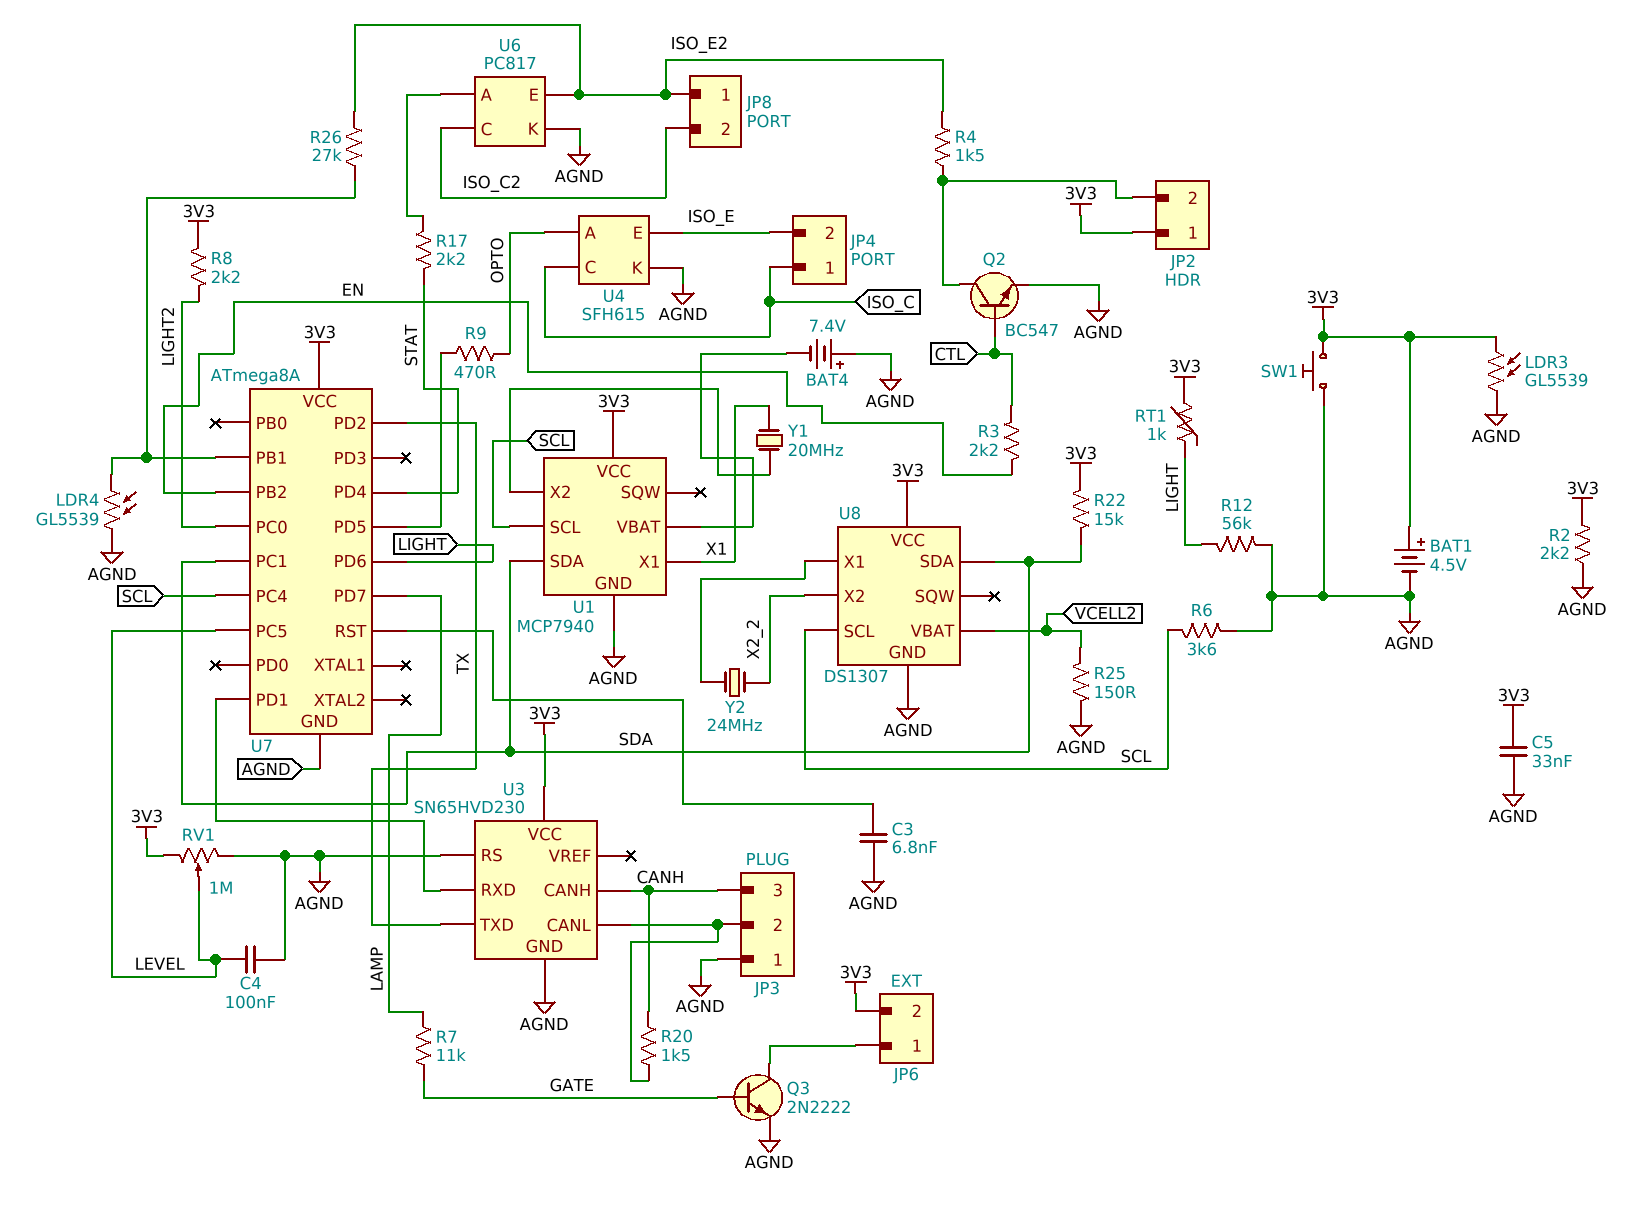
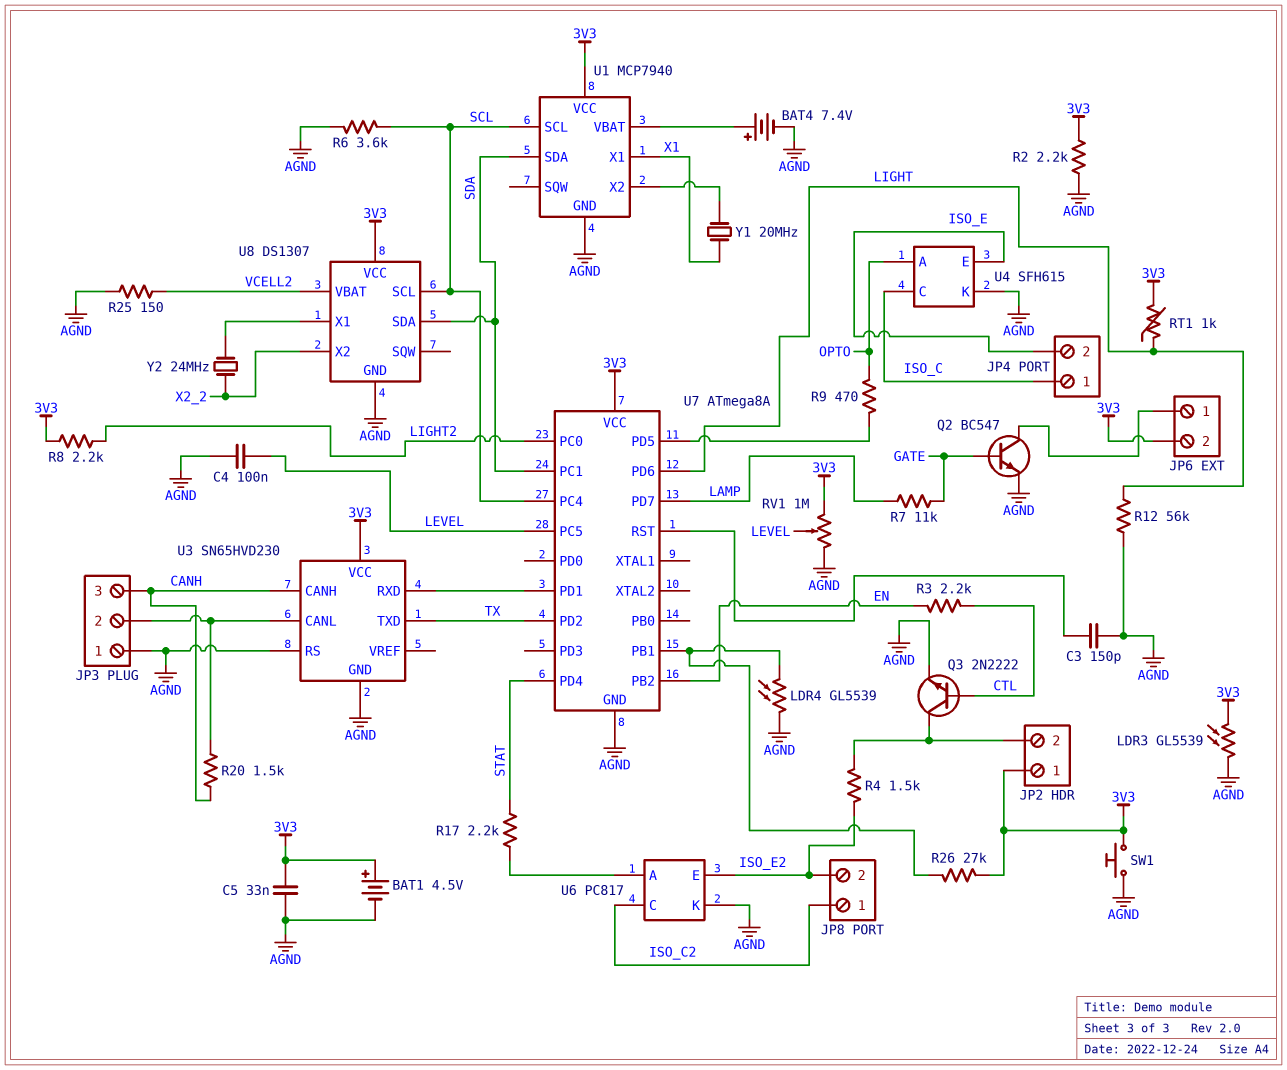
BAT4: 7.4V (plus AGND, minus U1/VBAT) -> 7.4V (plus U1/VBAT, minus AGND)
C3: 6.8nF (AGND, U7/RST) -> 150pF (AGND, U7/RST)
JP8 pin 1: ISO_E2 -> ISO_C2
JP8 pin 2: ISO_C2 -> ISO_E2
Q2: NPN BC547 (B CTL, C JP2/2, E AGND) -> NPN BC547 (B GATE, C JP6/1, E AGND)
Q3: NPN 2N2222 (B GATE, C JP6/1, E AGND) -> NPN 2N2222 (B CTL, C JP2/2, E AGND)
R22: 15k (3V3, SDA) -> none
R26: 27k (ISO_E2, U7/PB1) -> 27k (3V3, U7/PB1)

